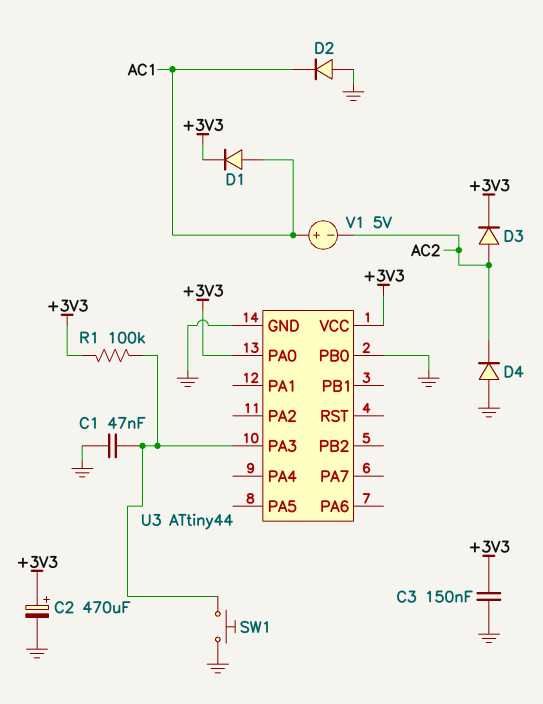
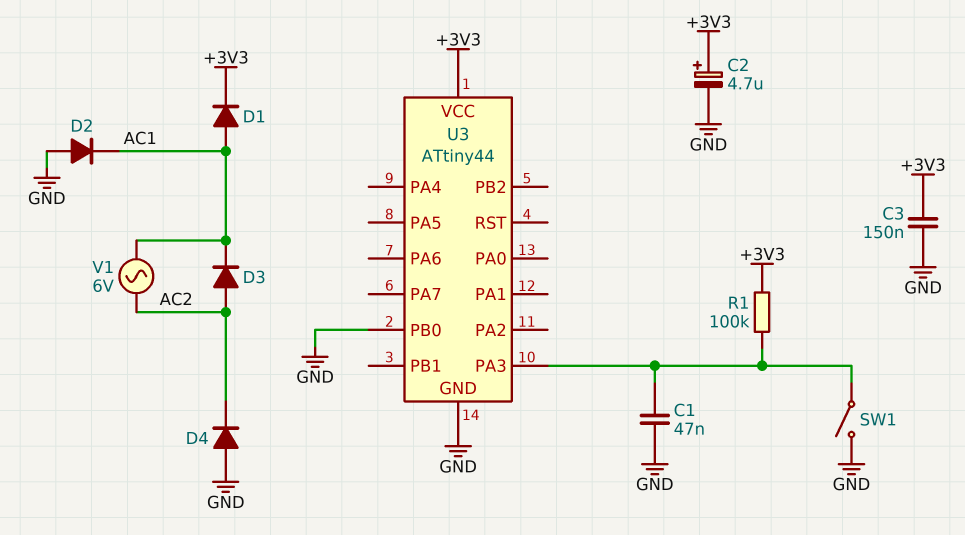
C2: 470uF (plus +3V3, minus GND) -> 4.7uF (plus +3V3, minus GND)
D3: diode (A AC2, K +3V3) -> diode (A AC2, K AC1)
SW1: button (GND, U3/PA3) -> switch (GND, U3/PA3)
U3 pin PA0: +3V3 -> none
V1: 5V (plus AC1, minus AC2) -> AC 6V (AC1, AC2)

